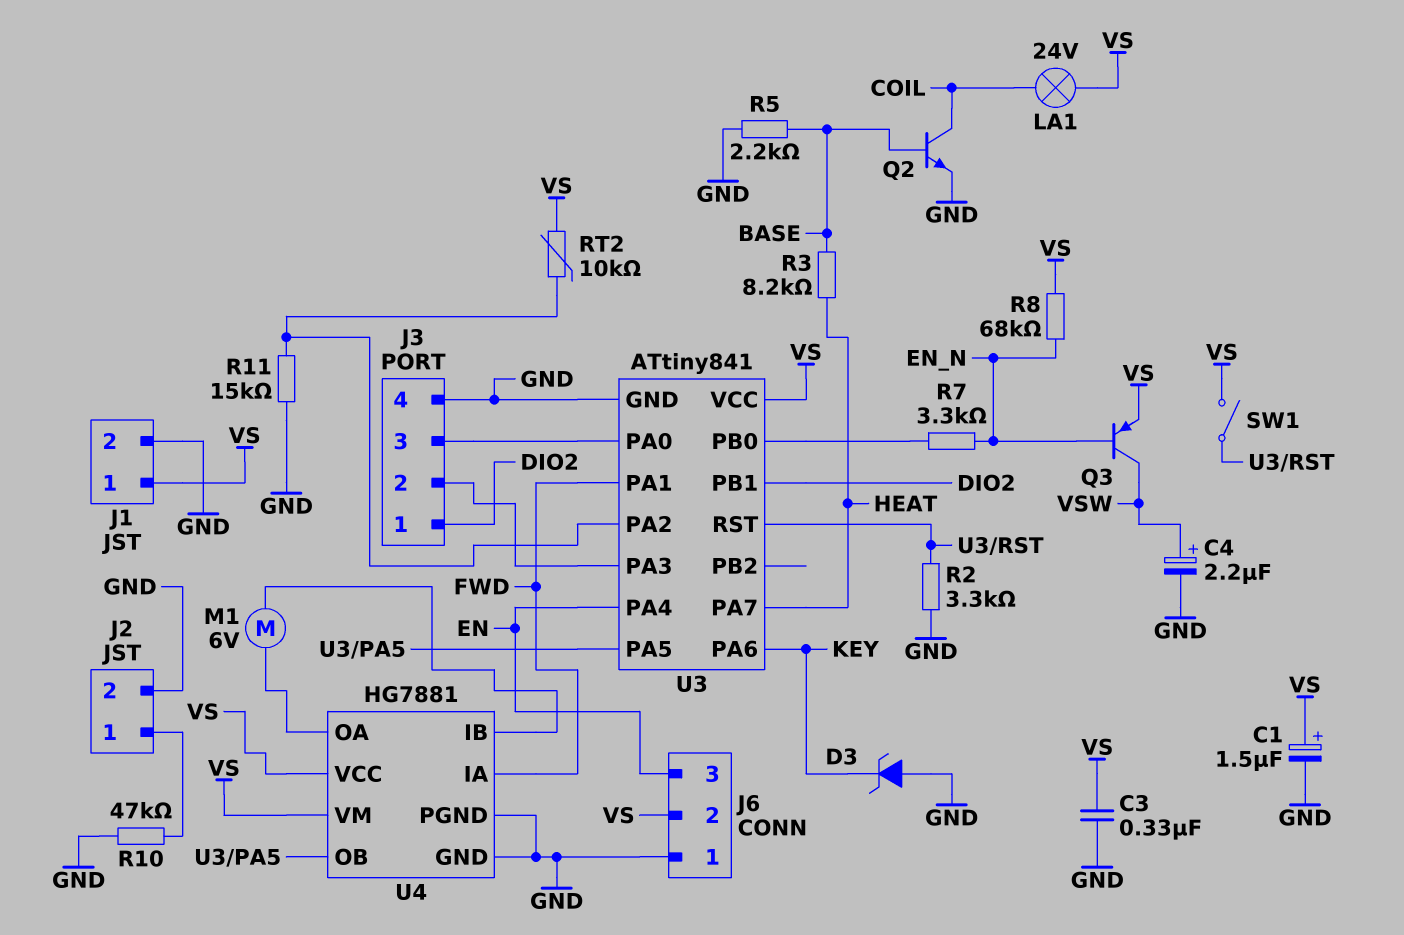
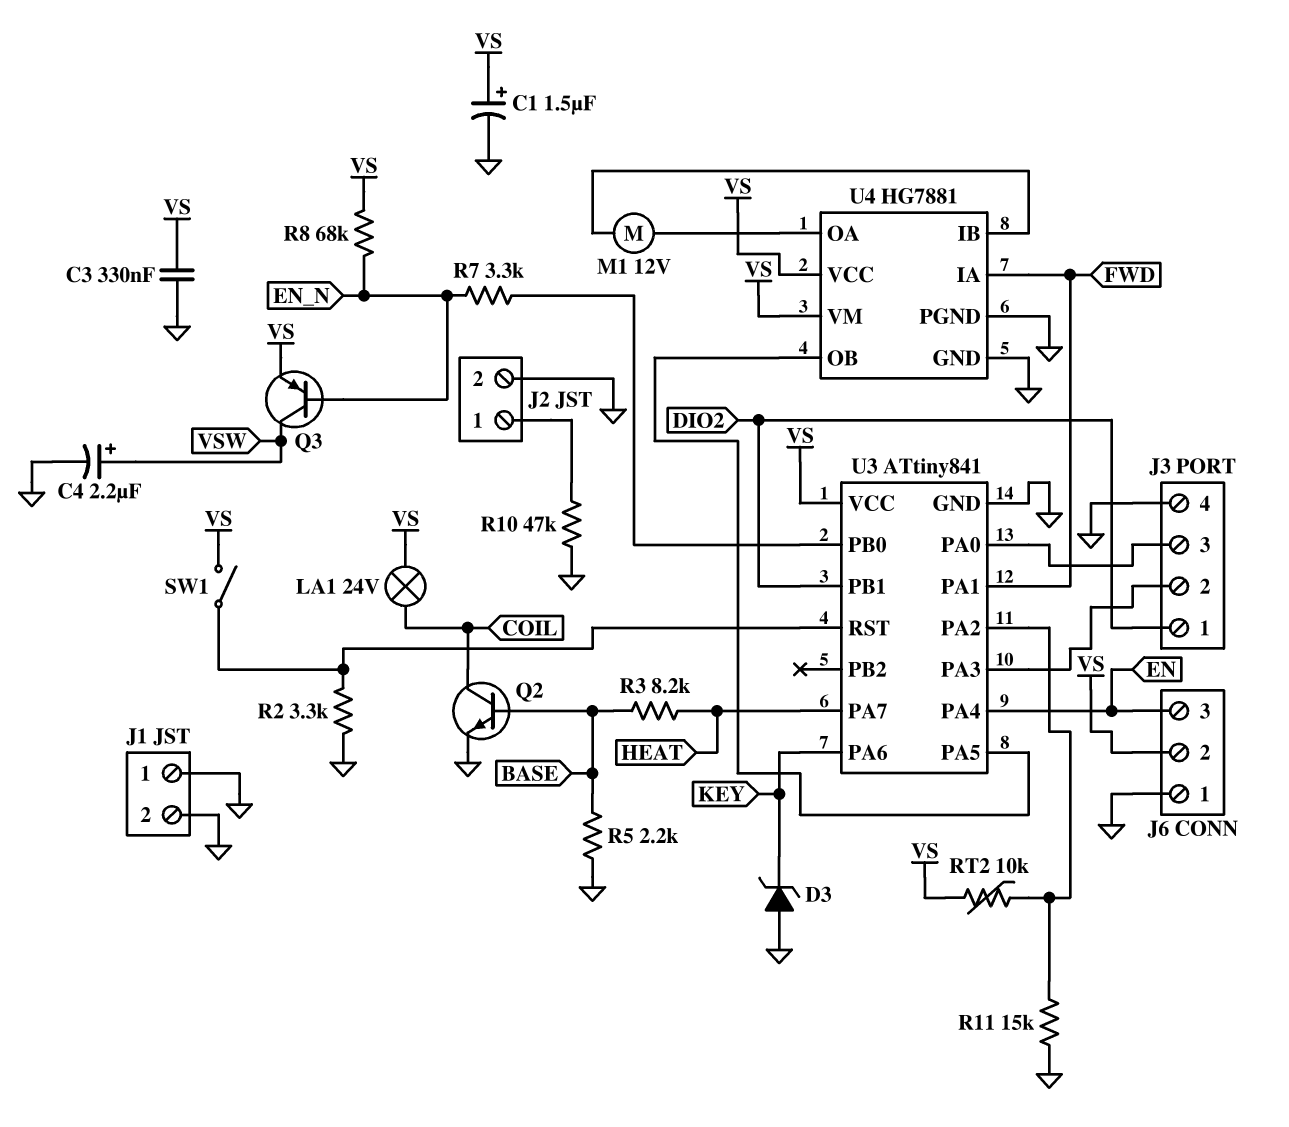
J1 pin 1: VS -> GND
M1: motor 6V (U4/IB, U4/OA) -> motor 12V (U4/IB, U4/OA)

